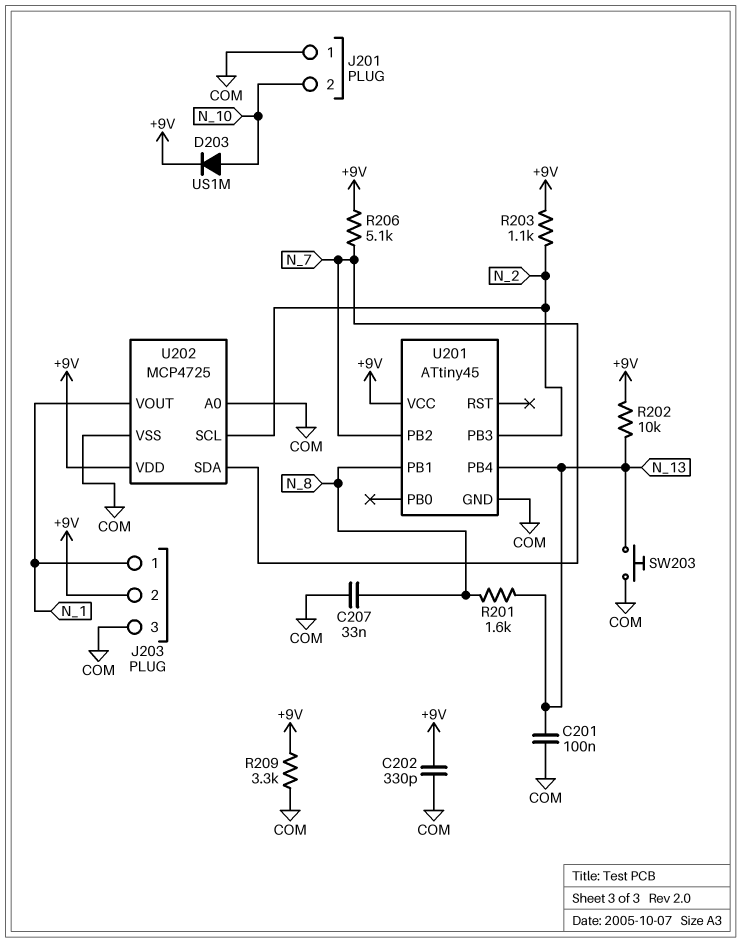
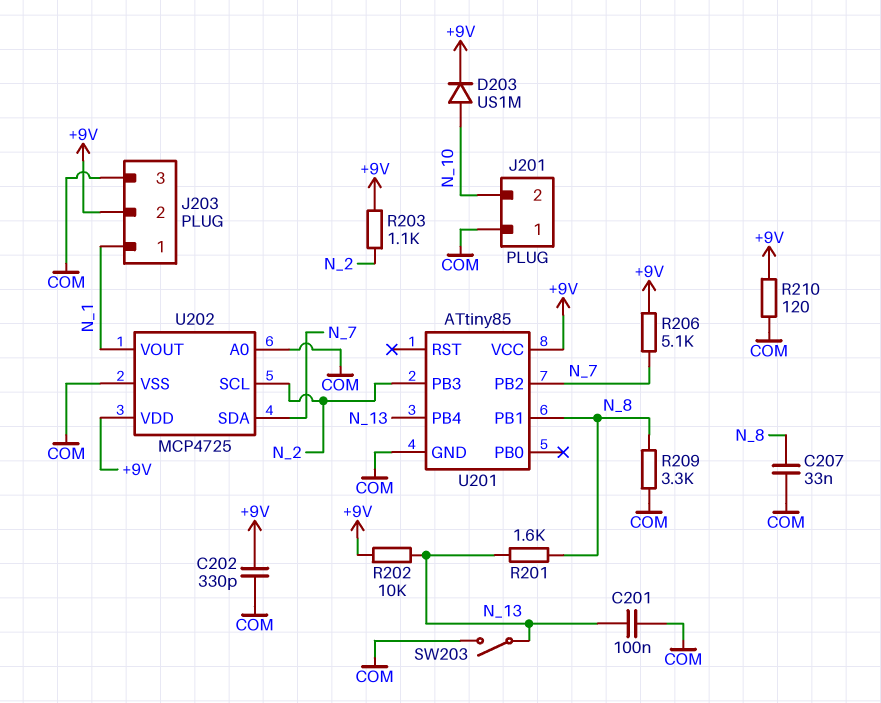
R209: 3.3k (+9V, COM) -> 3.3k (COM, N_8)
R210: none -> 120 (+9V, COM)
SW203: button (COM, N_13) -> switch (COM, N_13)
U201: ATtiny45 -> ATtiny85

